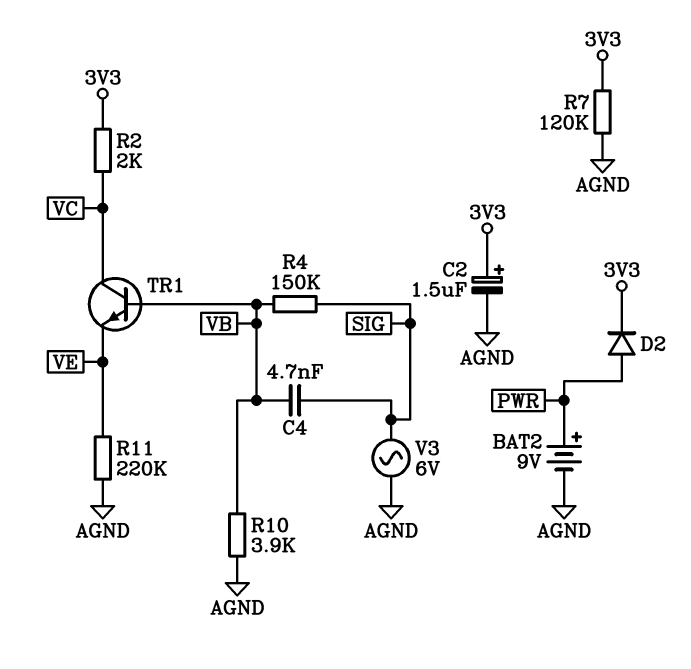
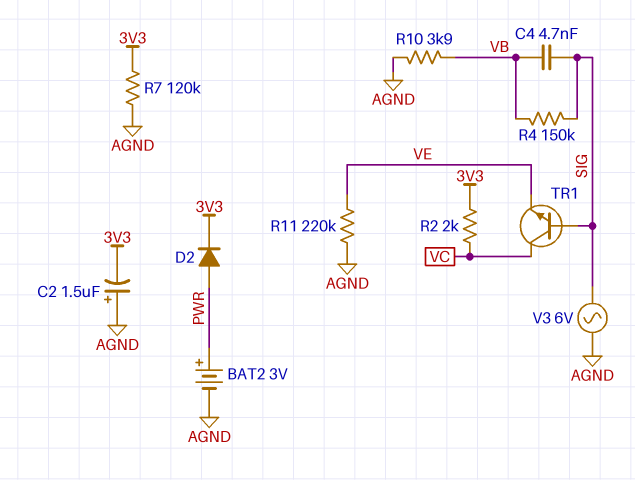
BAT2: 9V (plus PWR, minus AGND) -> 3V (plus PWR, minus AGND)
C2: 1.5uF (plus 3V3, minus AGND) -> 1.5uF (plus AGND, minus 3V3)
TR1: NPN (B VB, C VC, E VE) -> NPN (B SIG, C VC, E VE)

